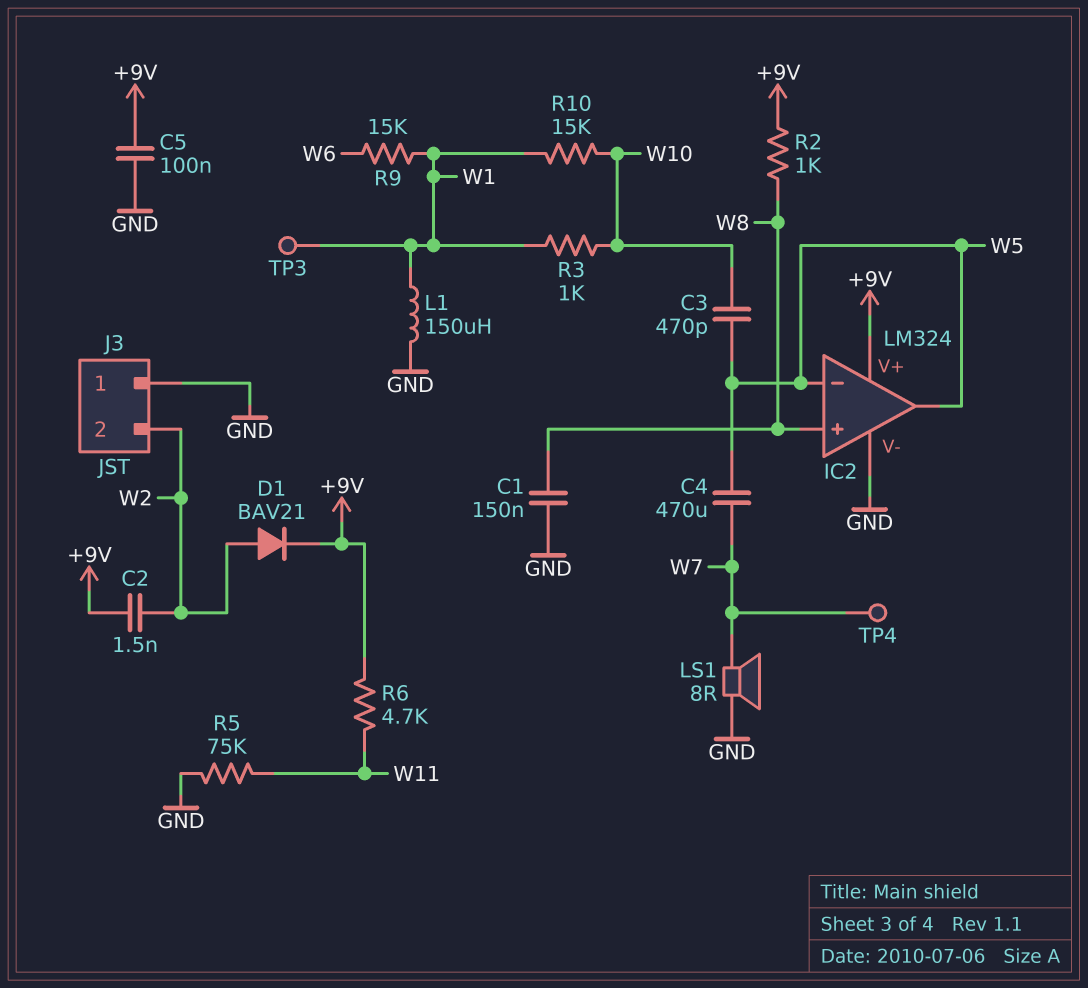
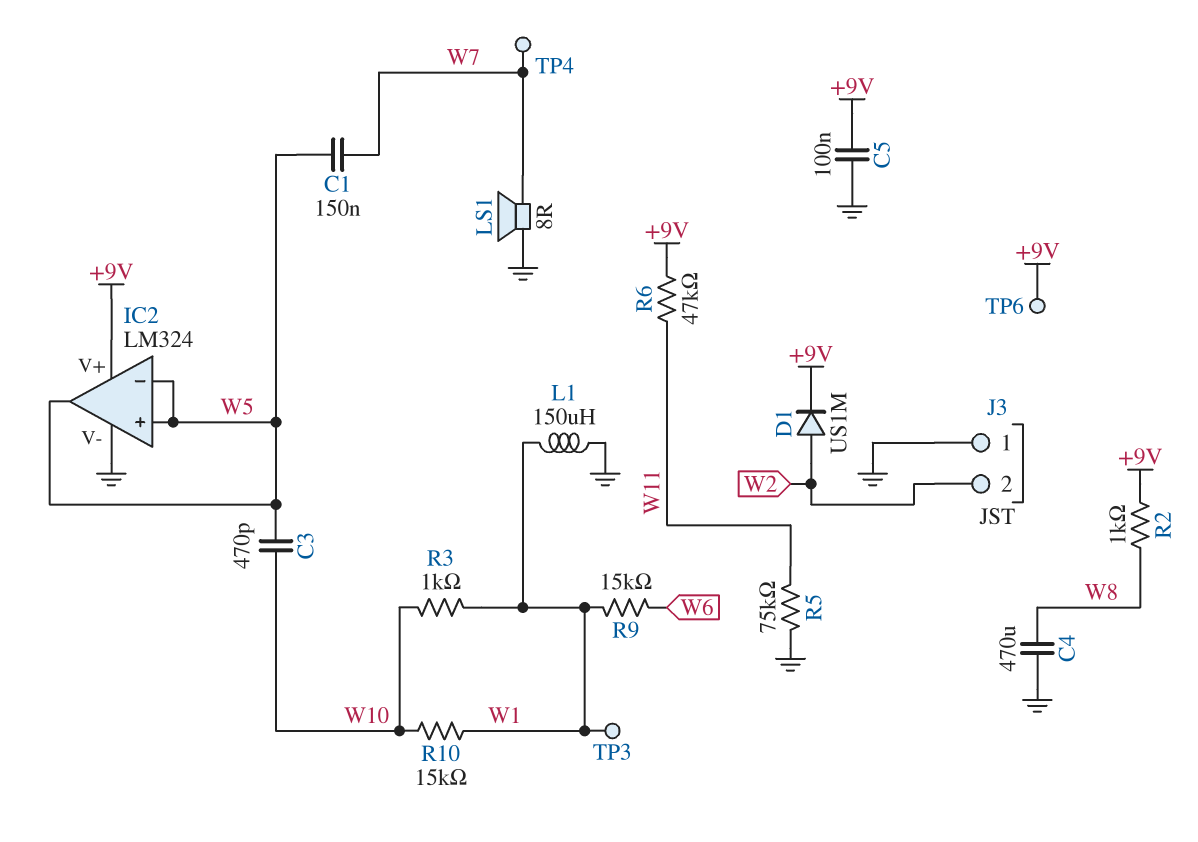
C1: 150nF (GND, W8) -> 150nF (W5, W7)
C2: 1.5nF (+9V, W2) -> none
C4: 470uF (W5, W7) -> 470uF (GND, W8)
D1: diode BAV21 (A W2, K +9V) -> diode US1M (A W2, K +9V)
IC2 pin in+: W8 -> W5
R6: 4.7k (+9V, W11) -> 47k (+9V, W11)
TP6: none -> test point (+9V)

